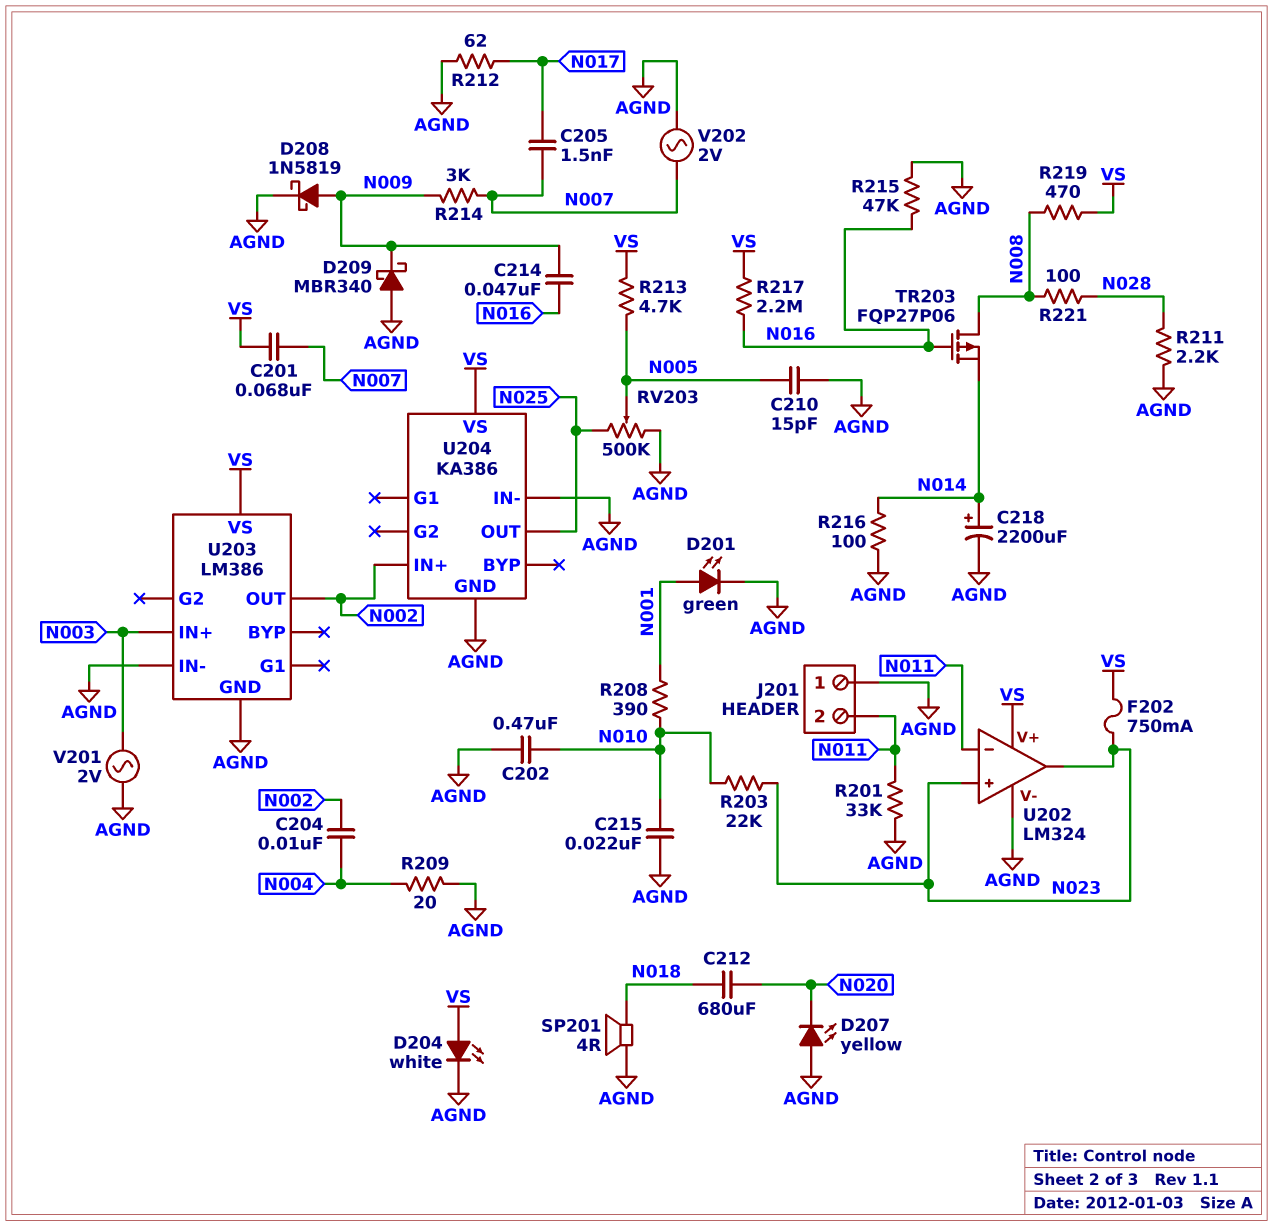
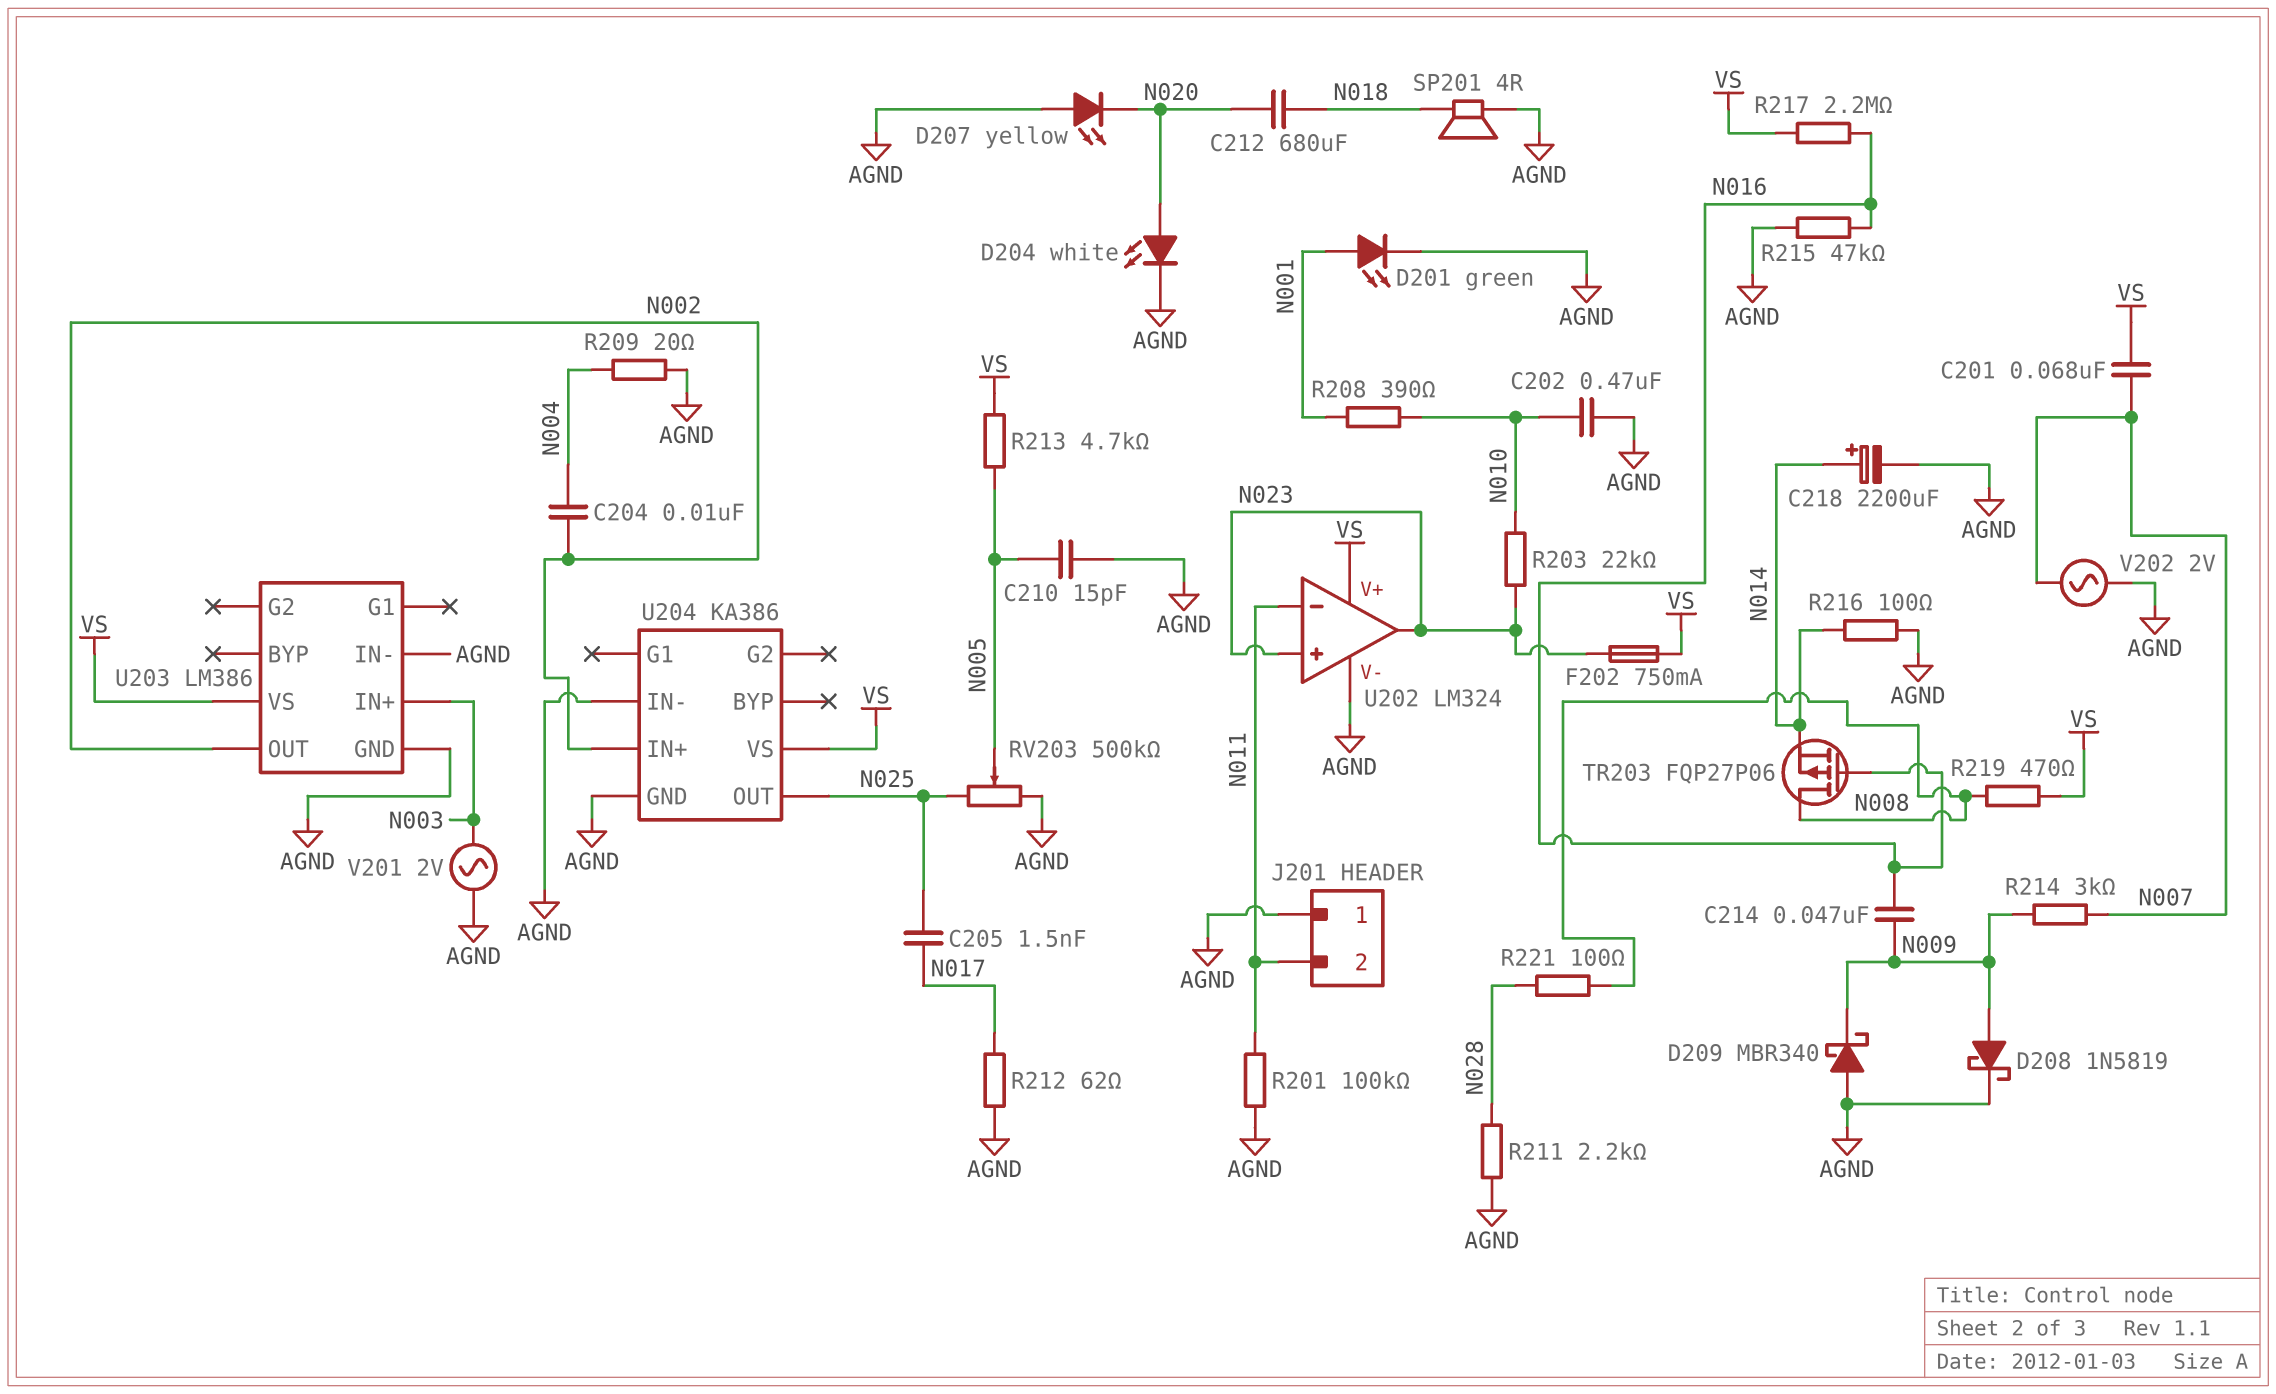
C205: 1.5nF (N007, N017) -> 1.5nF (N017, N025)
C215: 22nF (AGND, N010) -> none
D204: LED white (A VS, K AGND) -> LED white (A N020, K AGND)
R201: 33k (AGND, N011) -> 100k (AGND, N011)

